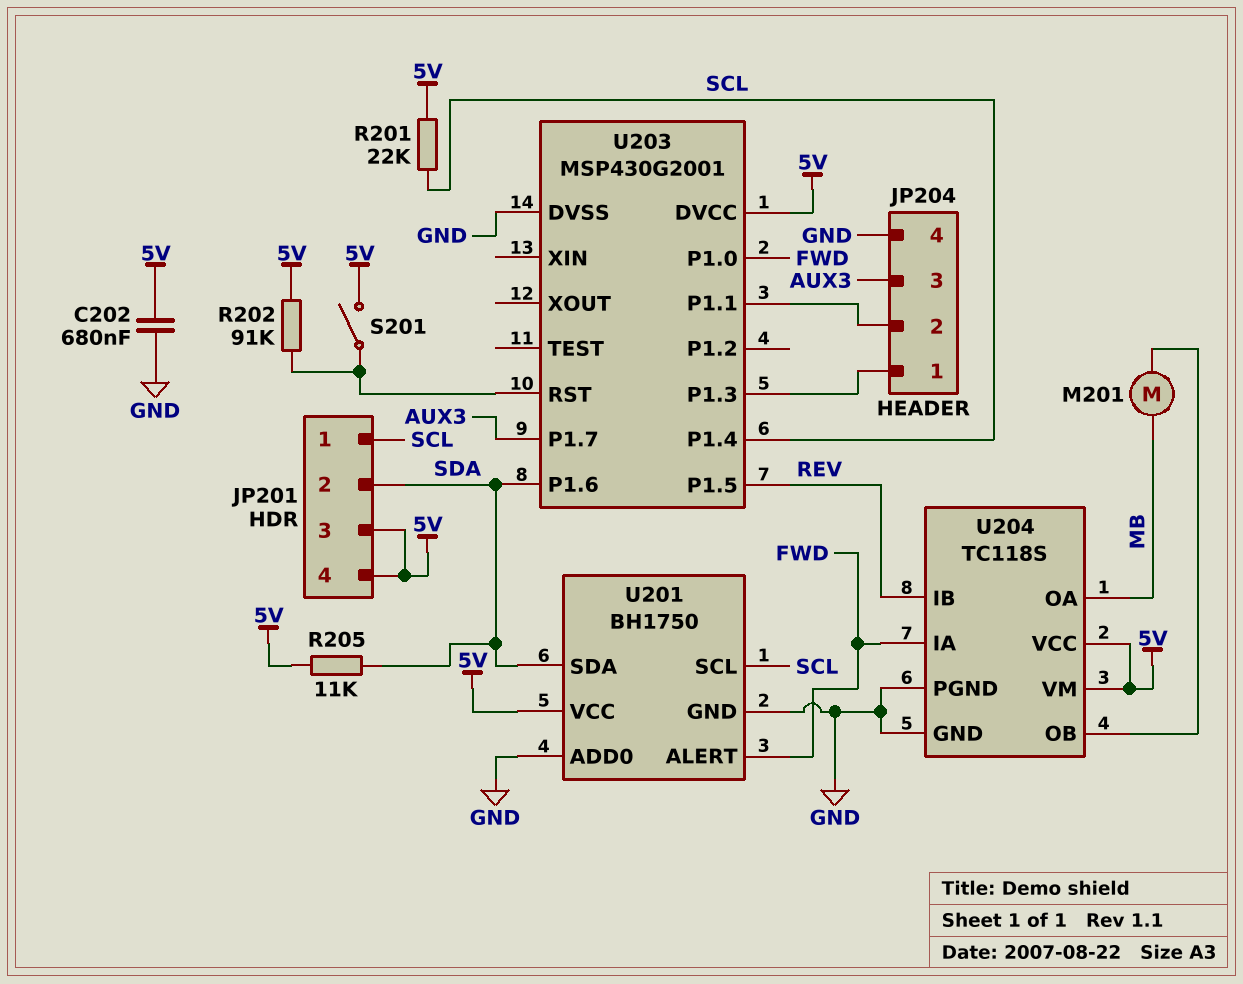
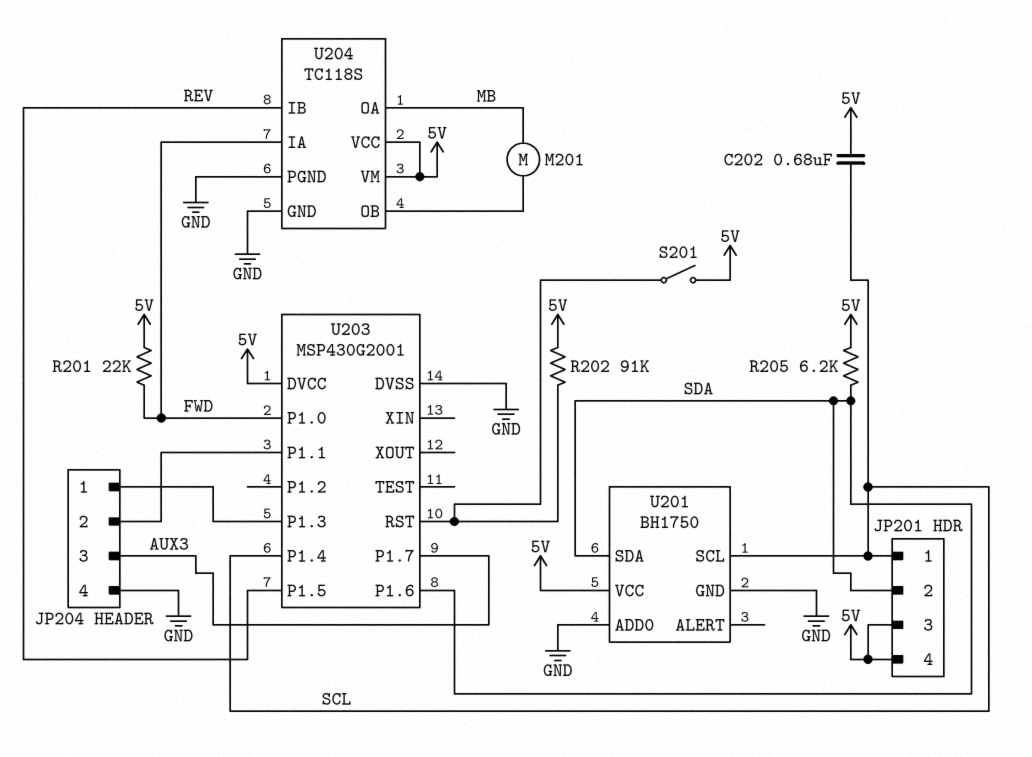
C202: 680nF (5V, GND) -> 680nF (5V, SCL)
R201: 22k (5V, SCL) -> 22k (5V, FWD)
R205: 11k (5V, SDA) -> 6.2k (5V, SDA)
U201 pin ALERT: FWD -> none

